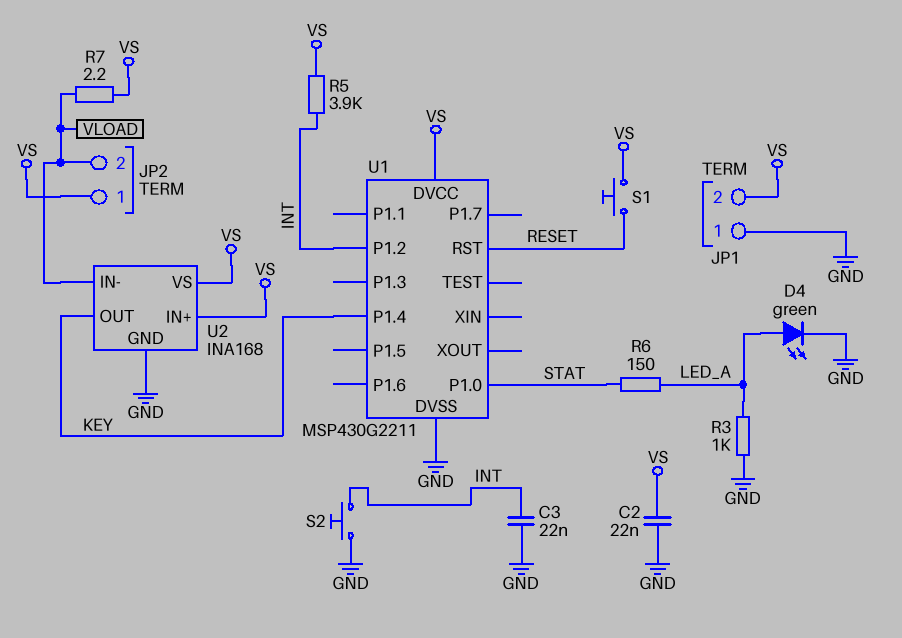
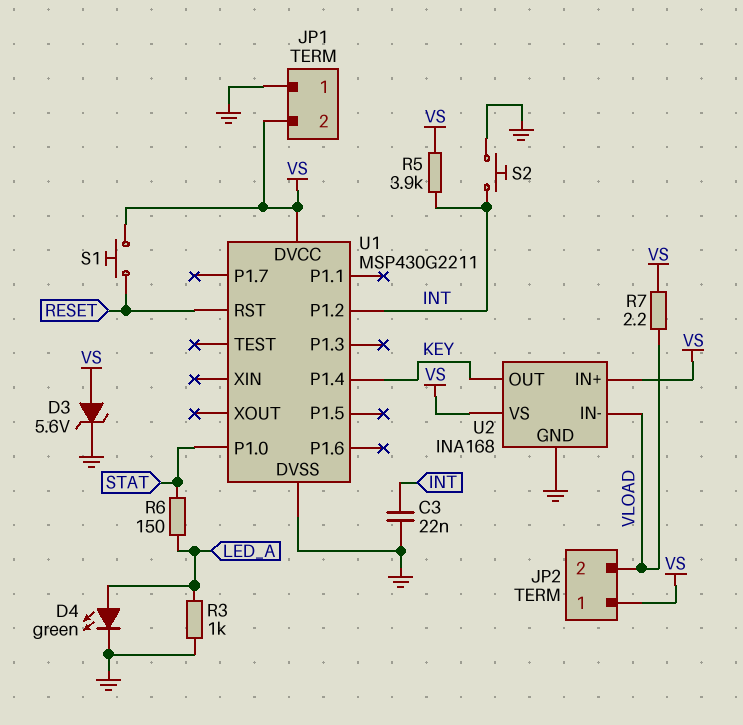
C2: 22nF (GND, VS) -> none
D3: none -> zener 5.6V (A VS, K GND)

